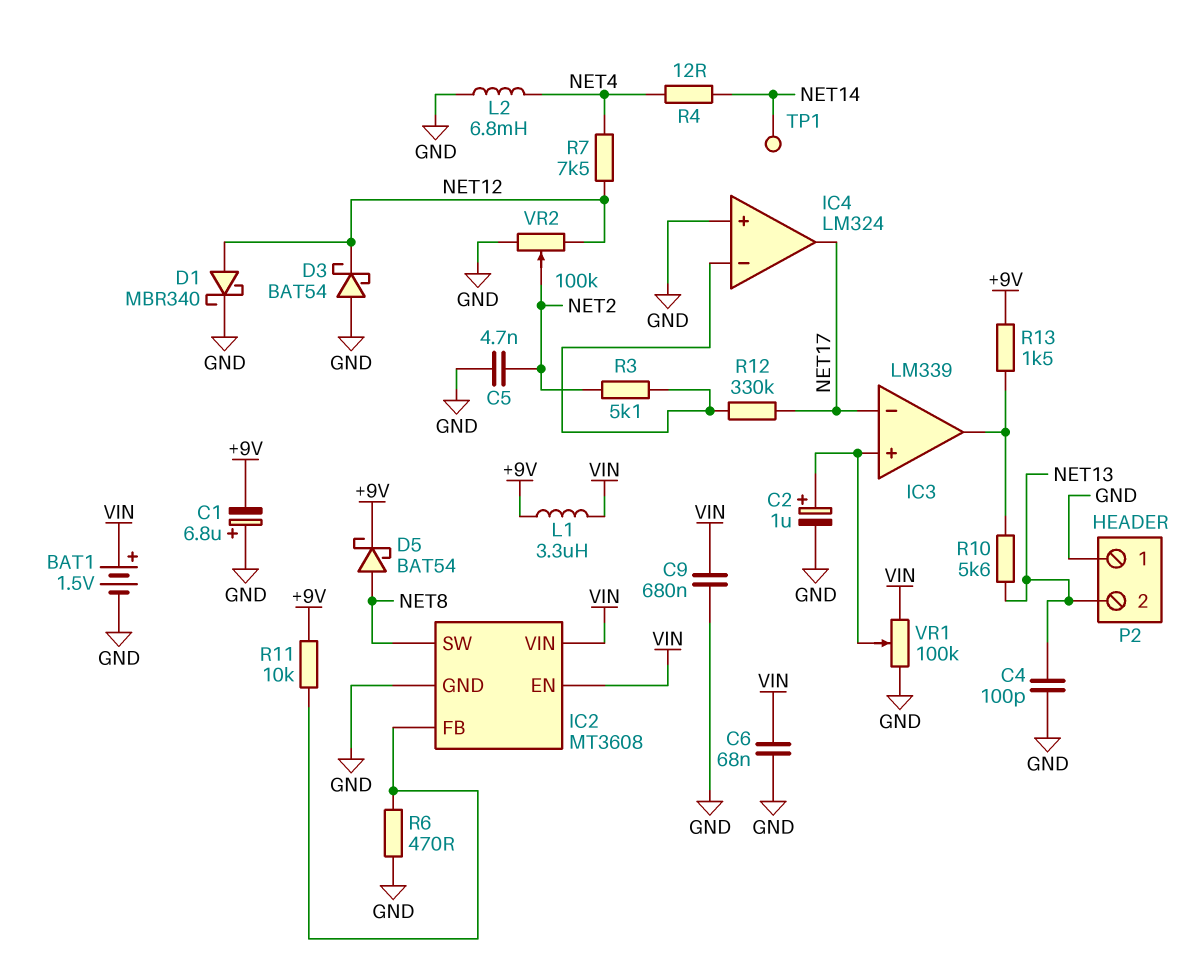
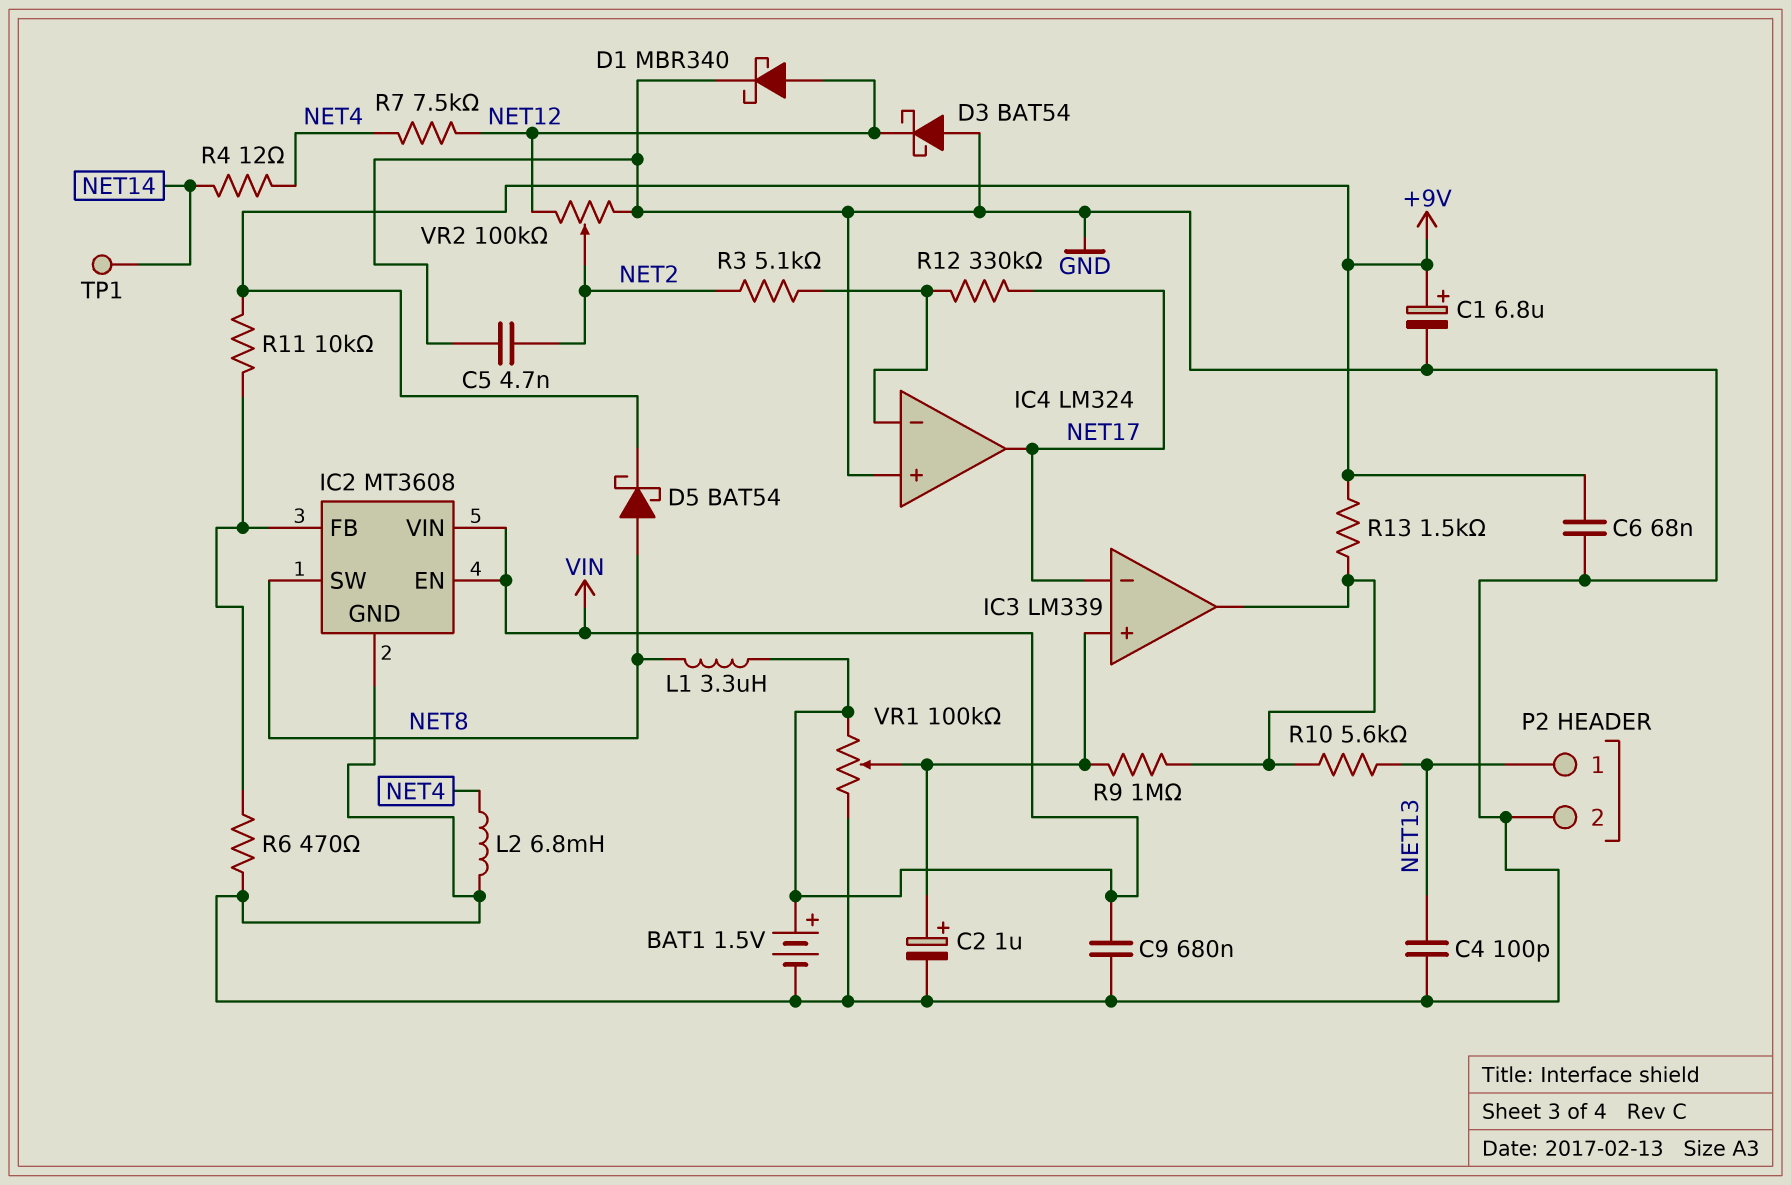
C1: 6.8uF (plus GND, minus +9V) -> 6.8uF (plus +9V, minus GND)
C6: 68nF (GND, VIN) -> 68nF (+9V, GND)
L1: 3.3uH (+9V, VIN) -> 3.3uH (NET8, VIN)
P2 pin 1: GND -> NET13
P2 pin 2: NET13 -> GND
R9: none -> 1M (IC3/in+, IC3/out)

